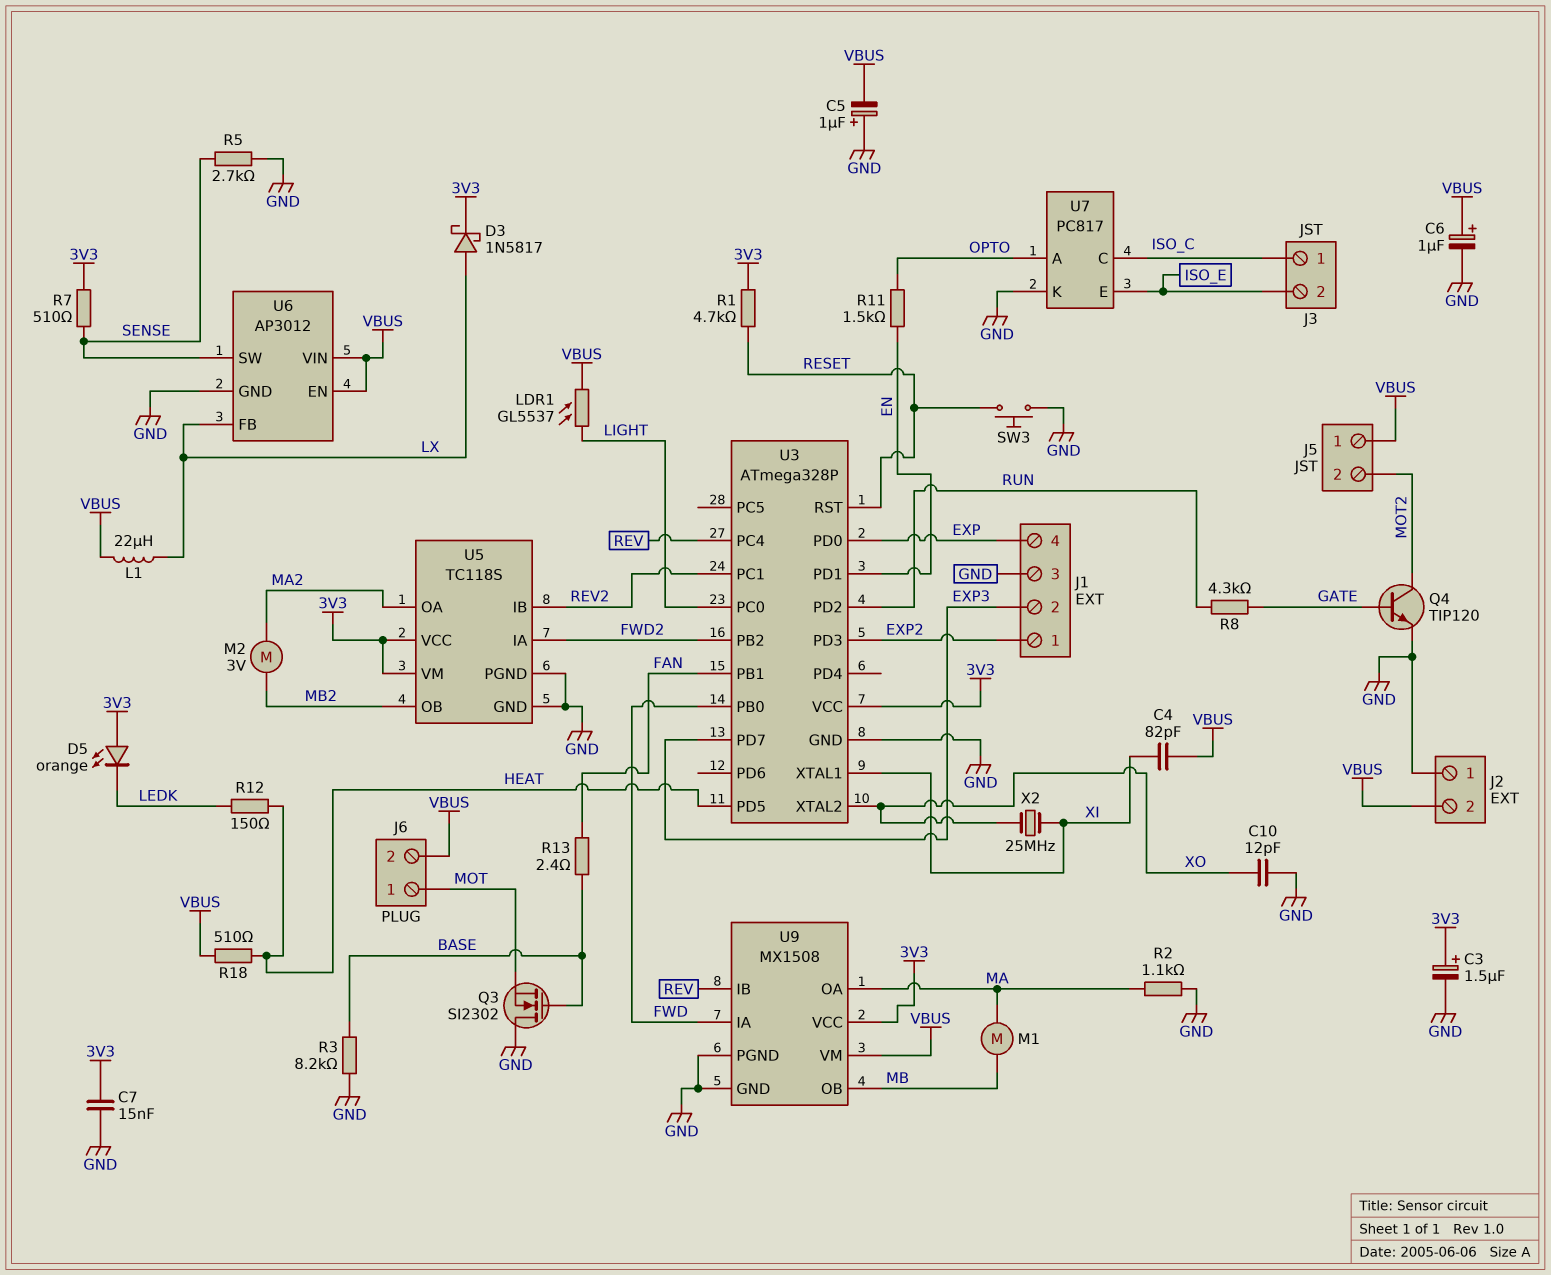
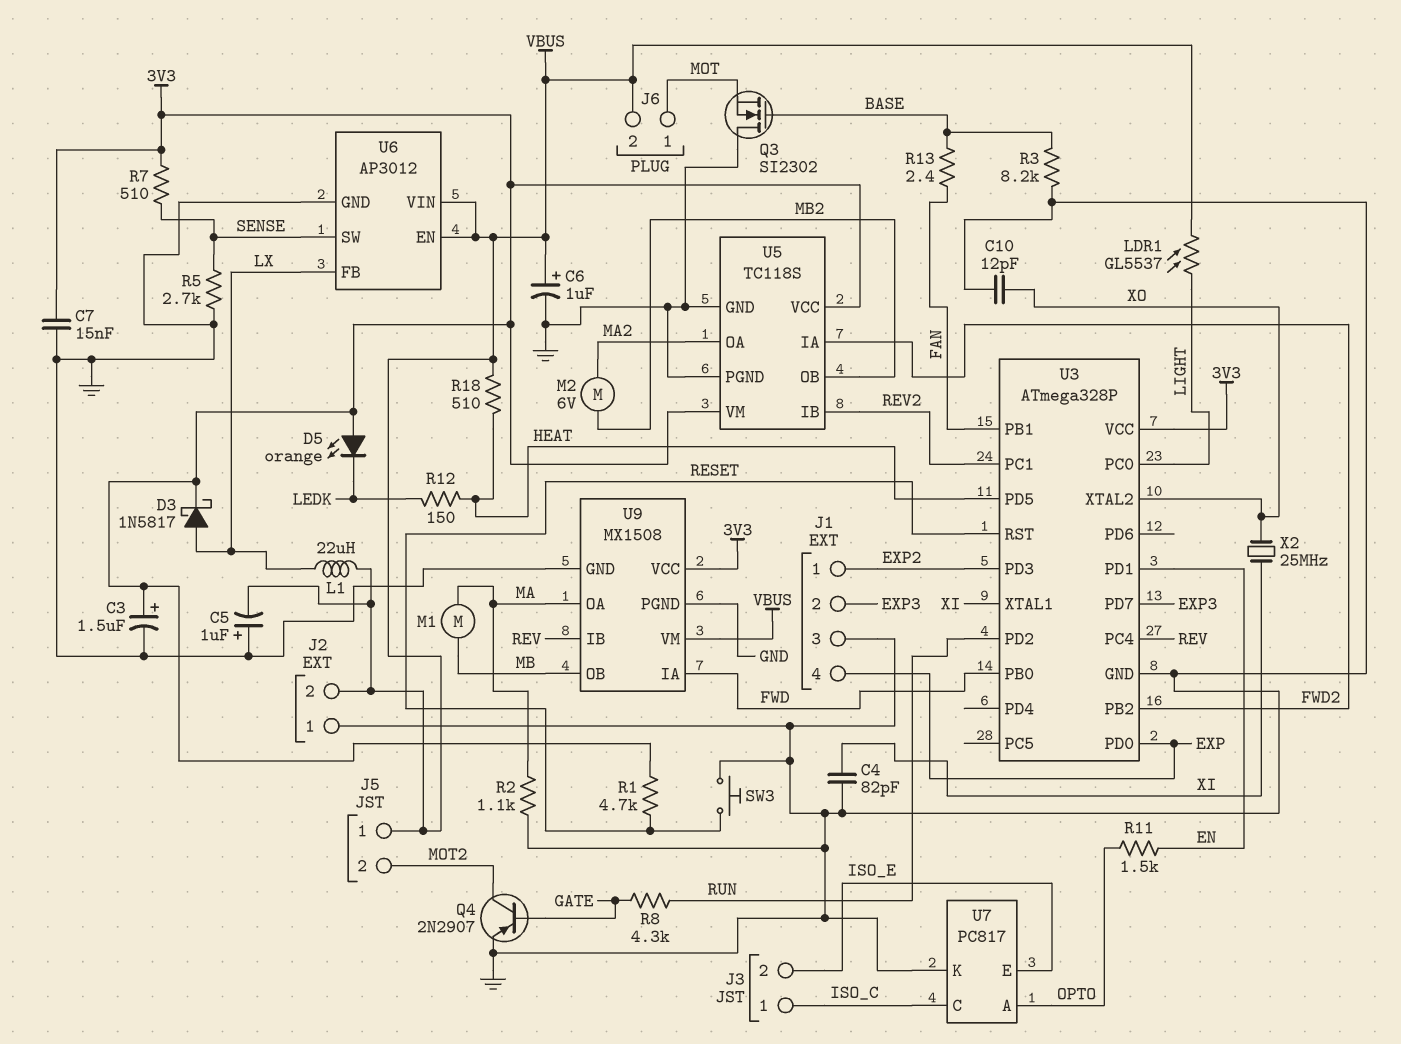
C4: 82pF (VBUS, XI) -> 82pF (GND, XI)
M2: motor 3V (MA2, MB2) -> motor 6V (MA2, MB2)
Q4: NPN TIP120 (B GATE, C MOT2, E GND) -> PNP 2N2907 (B GATE, C MOT2, E GND)

